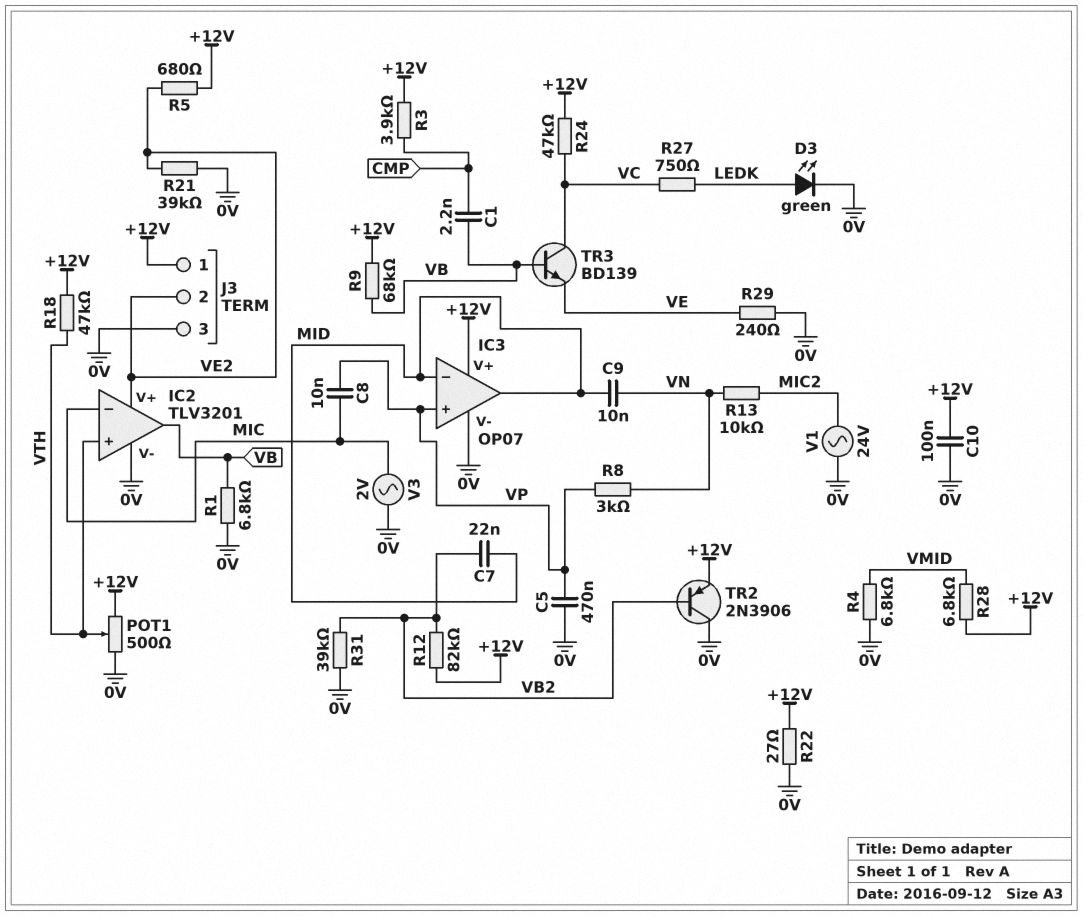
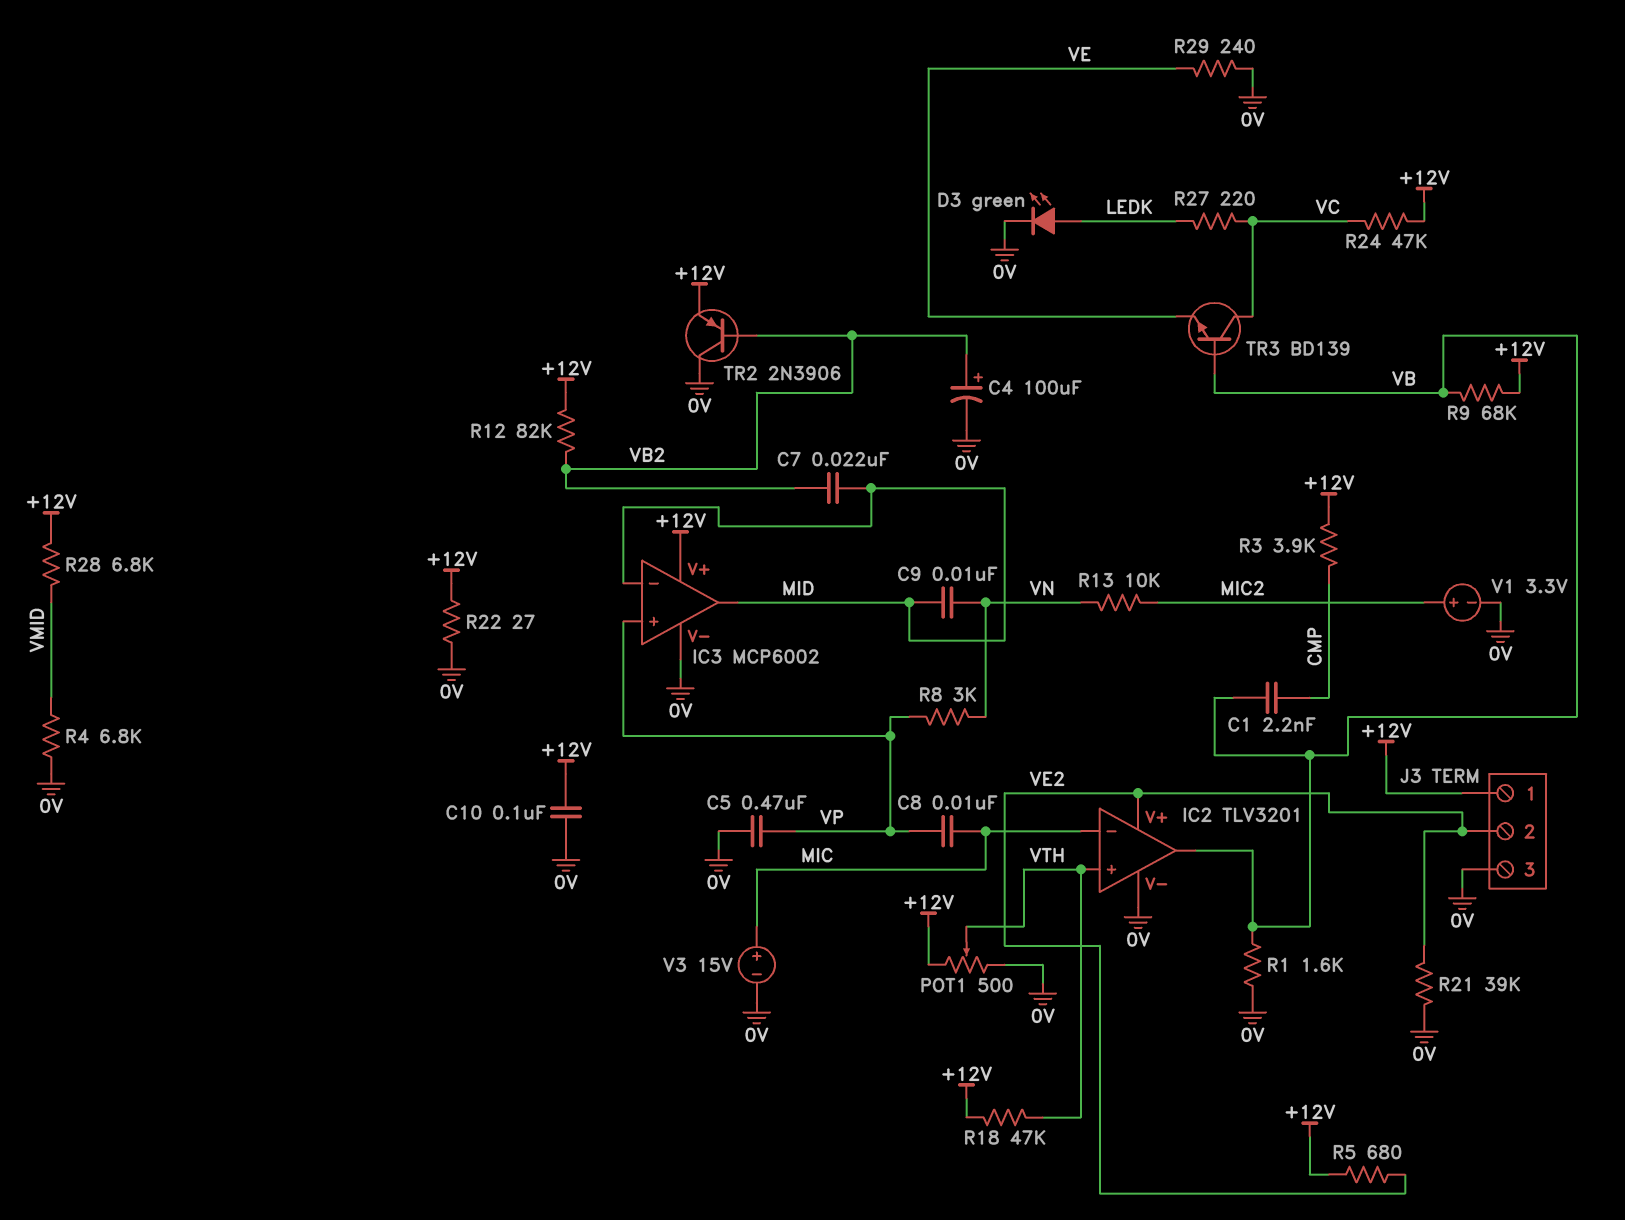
C4: none -> 100uF (plus VB2, minus 0V)
IC3: OP07 -> MCP6002
R1: 6.8k (0V, VB) -> 1.6k (0V, VB)
R27: 750 (LEDK, VC) -> 220 (LEDK, VC)
R31: 39k (0V, VB2) -> none
V1: AC 24V (0V, MIC2) -> 3.3V (plus MIC2, minus 0V)
V3: AC 2V (0V, MIC) -> 15V (plus MIC, minus 0V)

